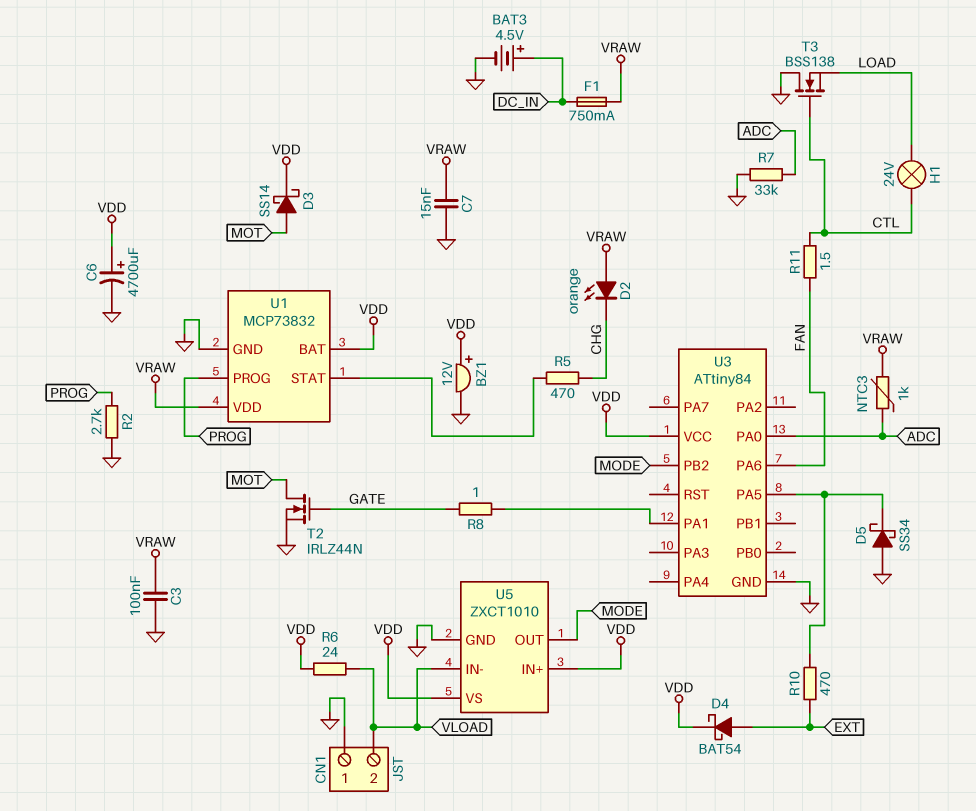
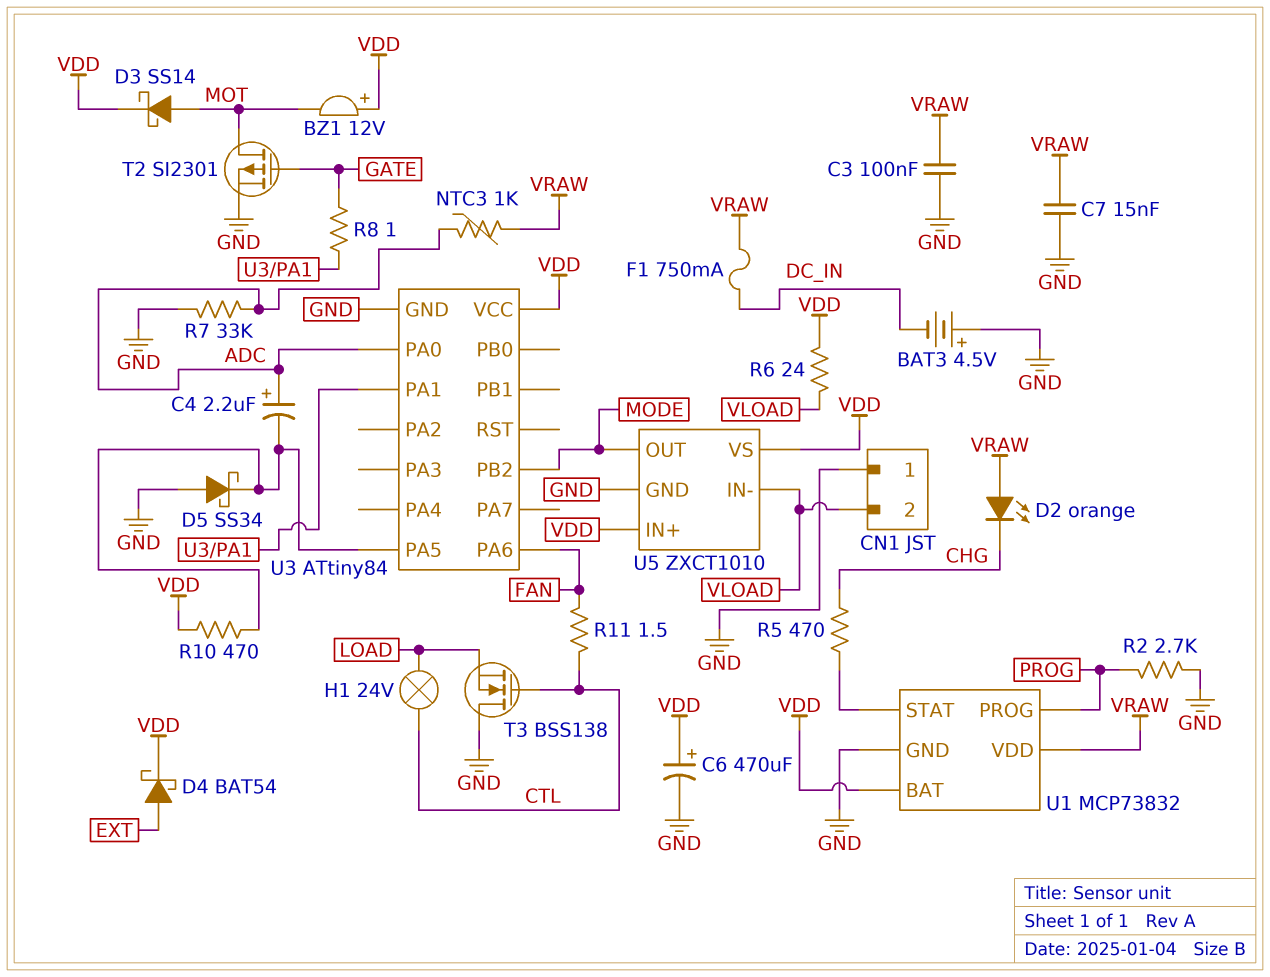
BAT3: 4.5V (plus DC_IN, minus GND) -> 4.5V (plus GND, minus DC_IN)
BZ1: buzzer 12V (plus VDD, minus GND) -> buzzer 12V (plus VDD, minus MOT)
C4: none -> 2.2uF (plus ADC, minus U3/PA5)
C6: 4700uF (plus VDD, minus GND) -> 470uF (plus VDD, minus GND)
R10: 470 (EXT, U3/PA5) -> 470 (U3/PA5, VDD)
T2: NMOS IRLZ44N (G GATE, D MOT, S GND) -> PMOS SI2301 (G GATE, D MOT, S GND)

